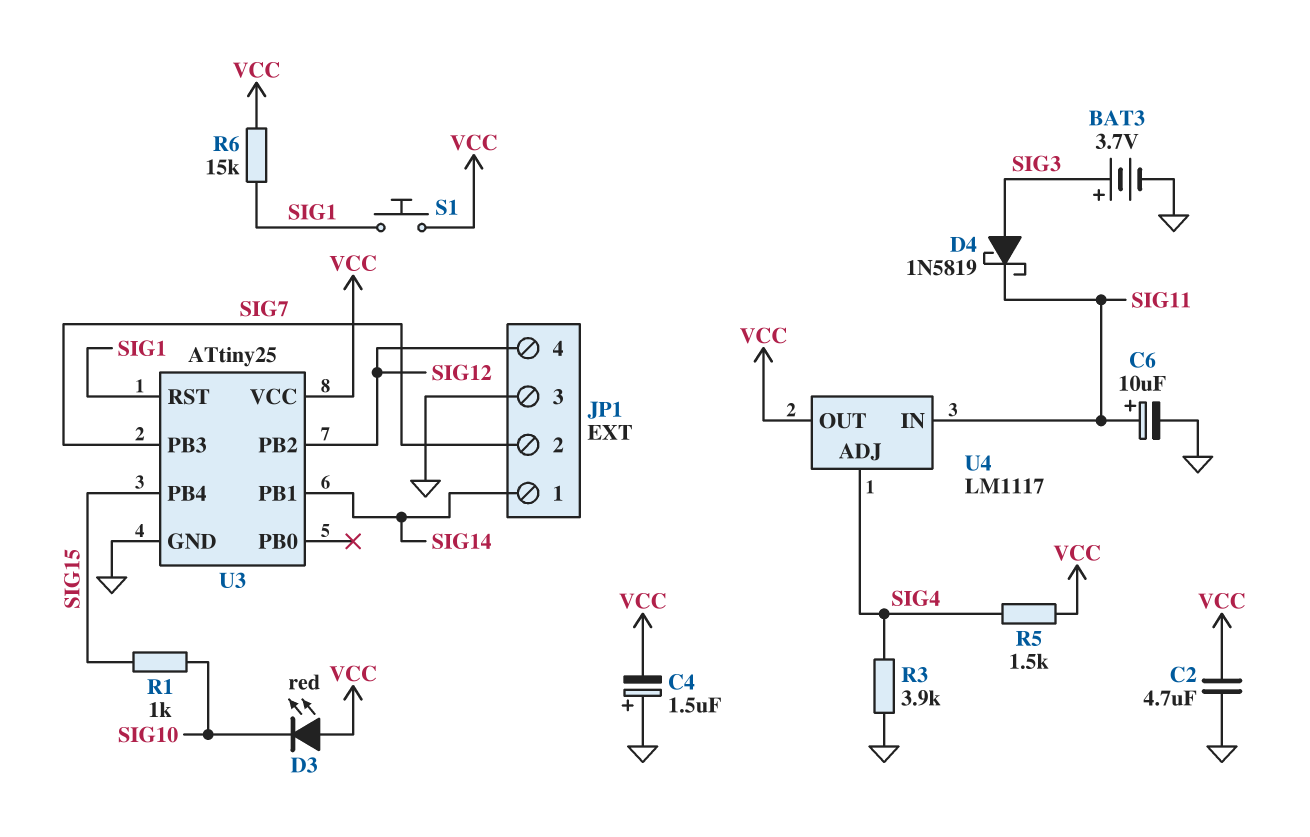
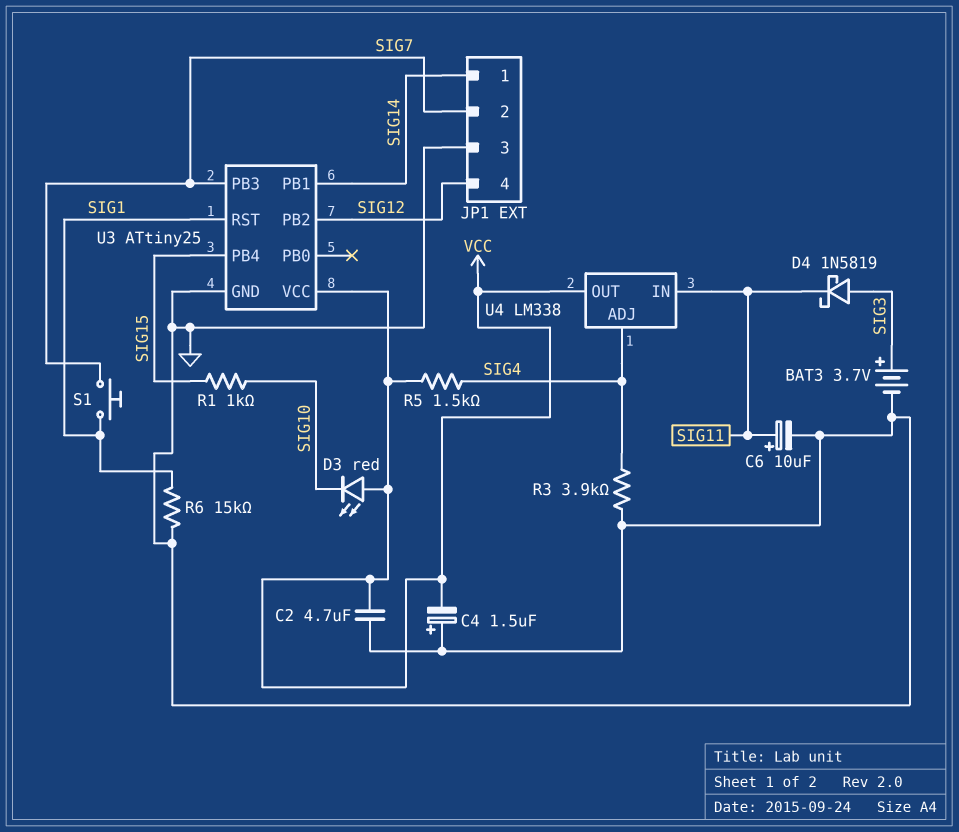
R6: 15k (SIG1, VCC) -> 15k (GND, SIG1)
S1: button (SIG1, VCC) -> button (SIG1, SIG7)
U4: LM1117 -> LM338

